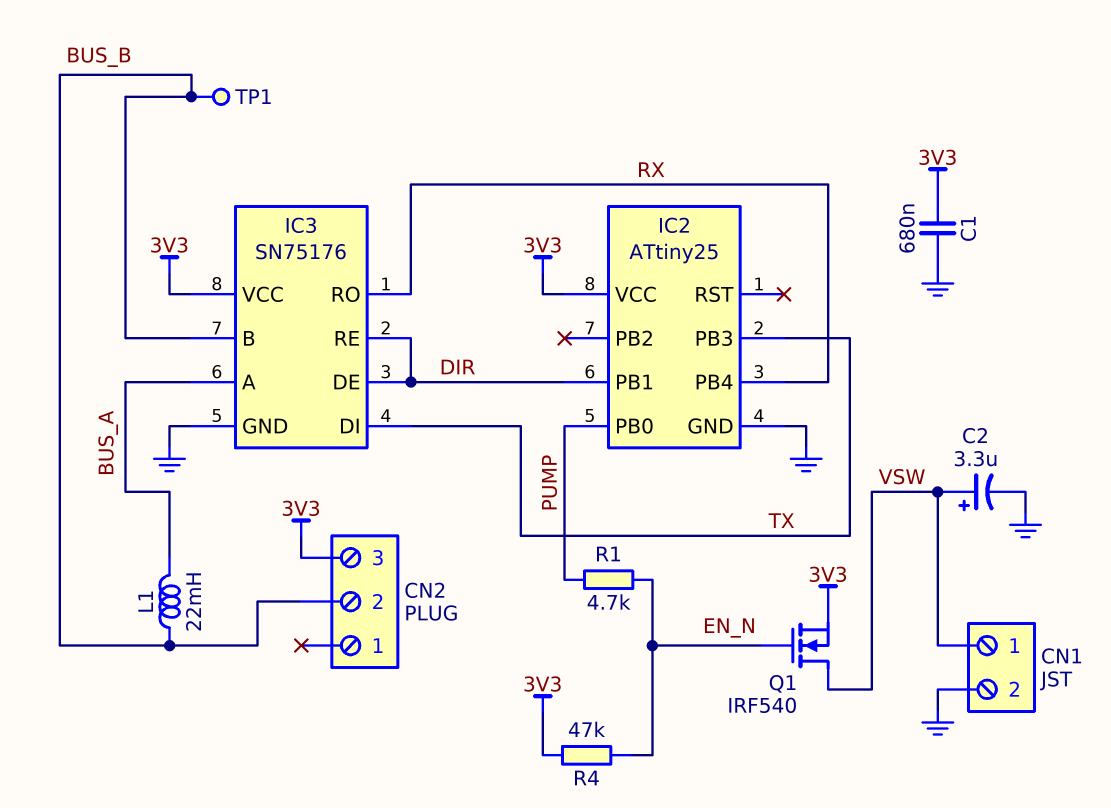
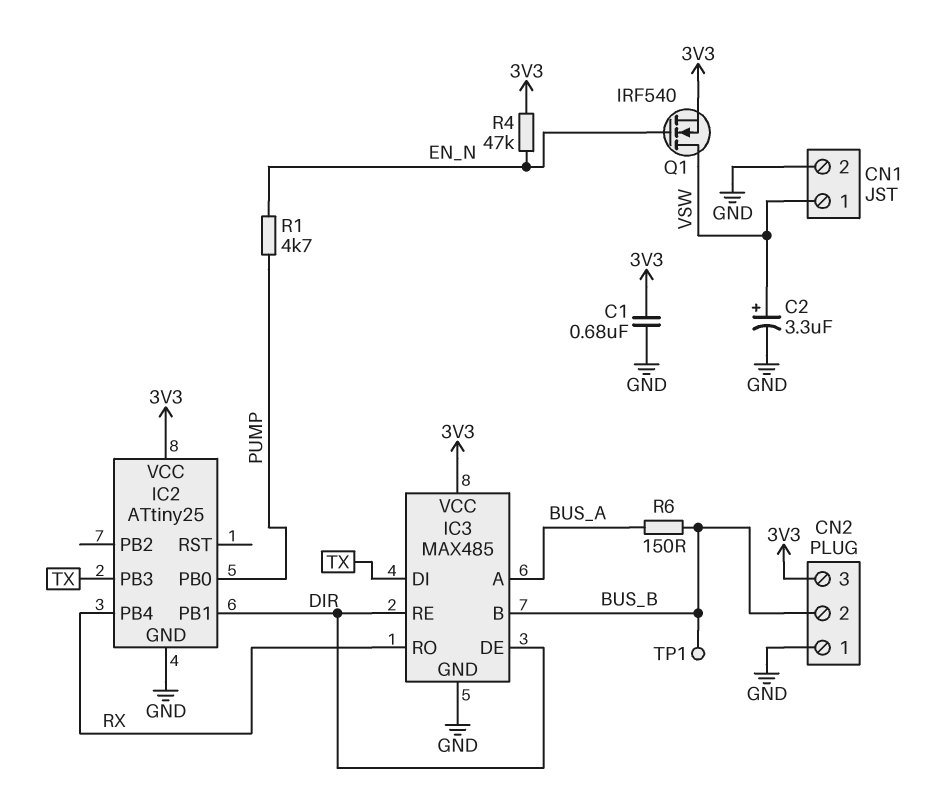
CN2 pin 1: none -> GND
IC3: SN75176 -> MAX485
L1: 22mH (BUS_A, BUS_B) -> none
R6: none -> 150 (BUS_A, BUS_B)

